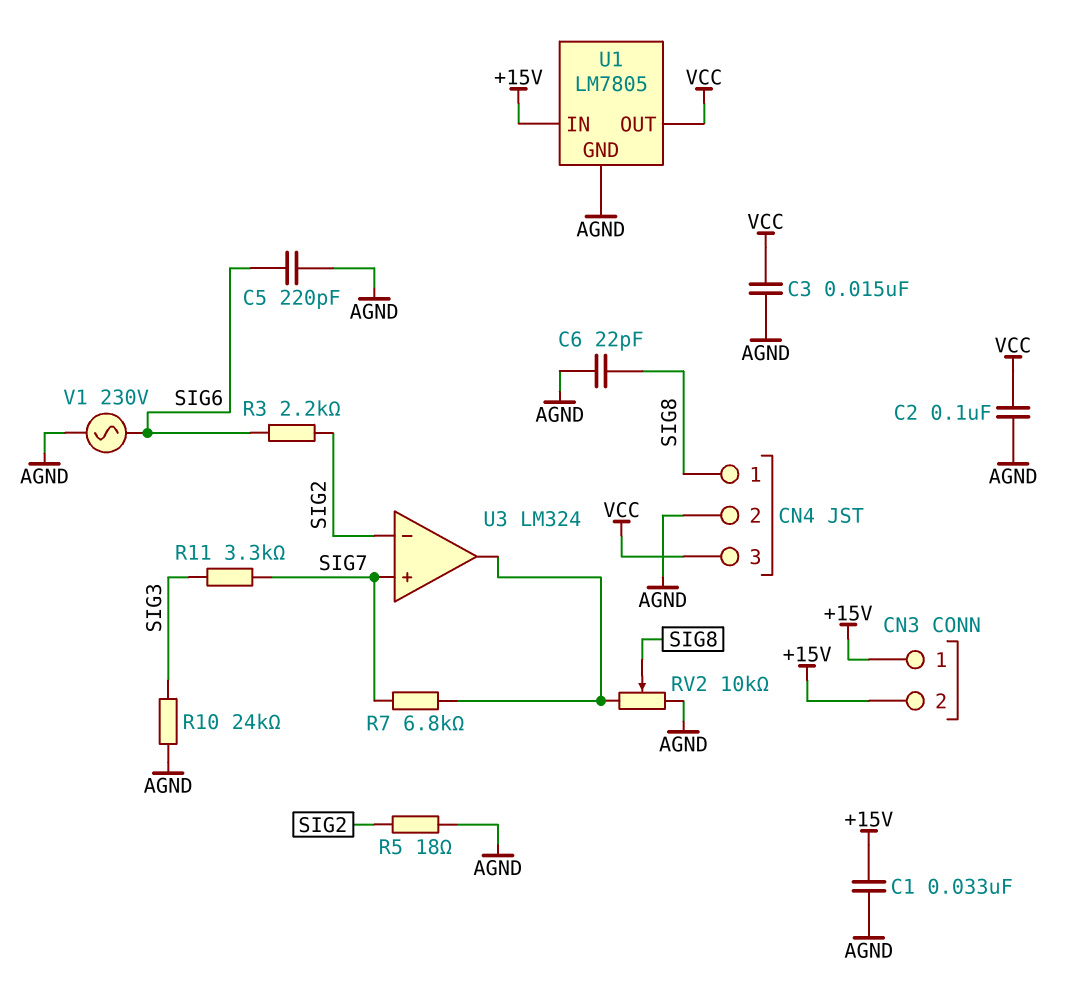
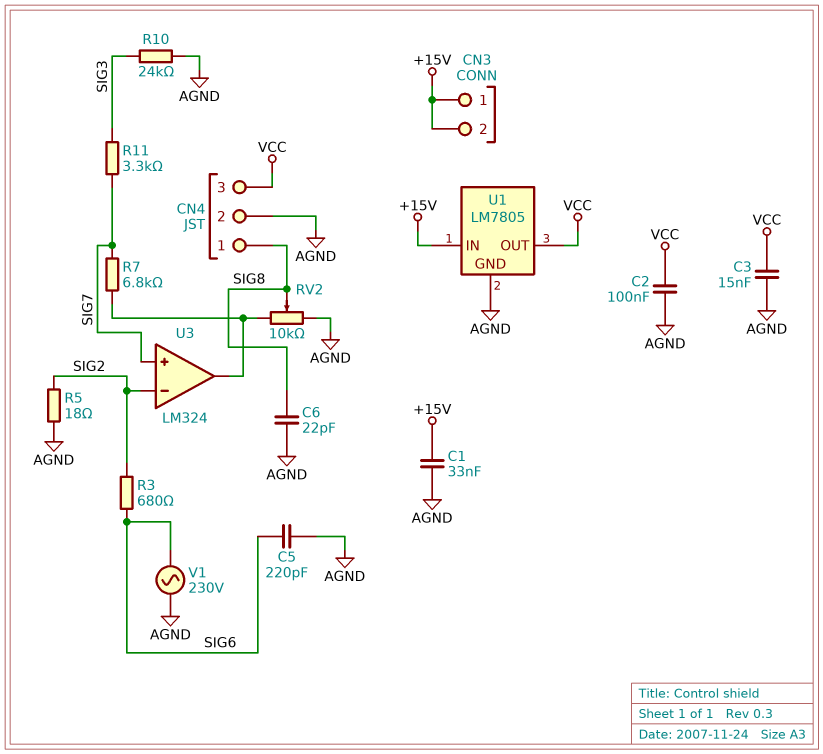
R3: 2.2k (SIG2, SIG6) -> 680 (SIG2, SIG6)

